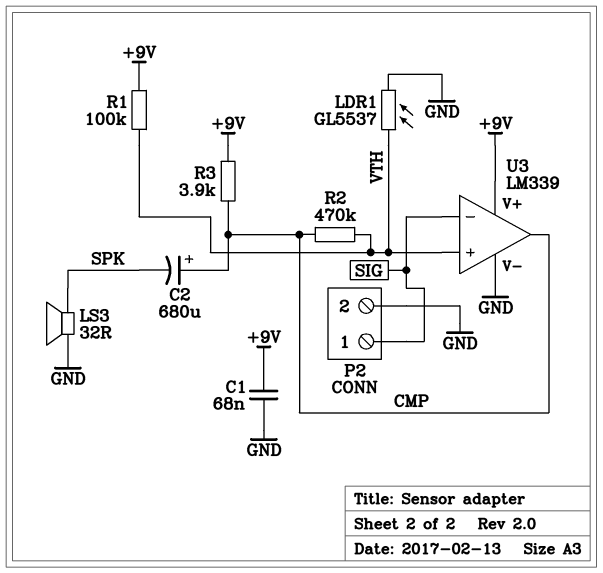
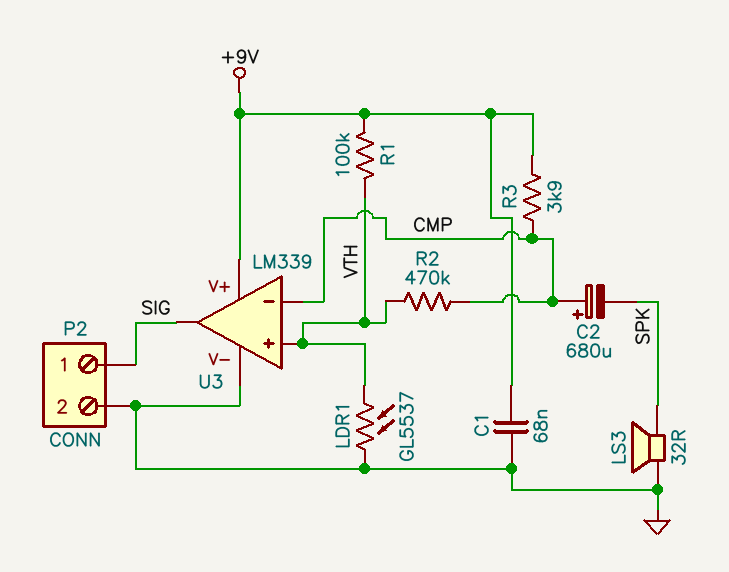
U3 pin in-: SIG -> CMP
U3 pin out: CMP -> SIG

